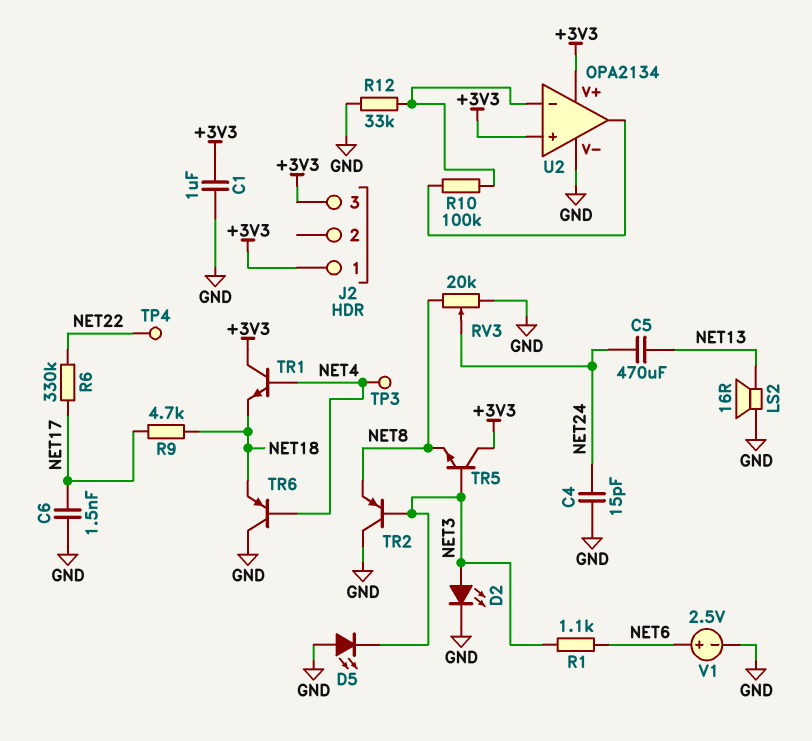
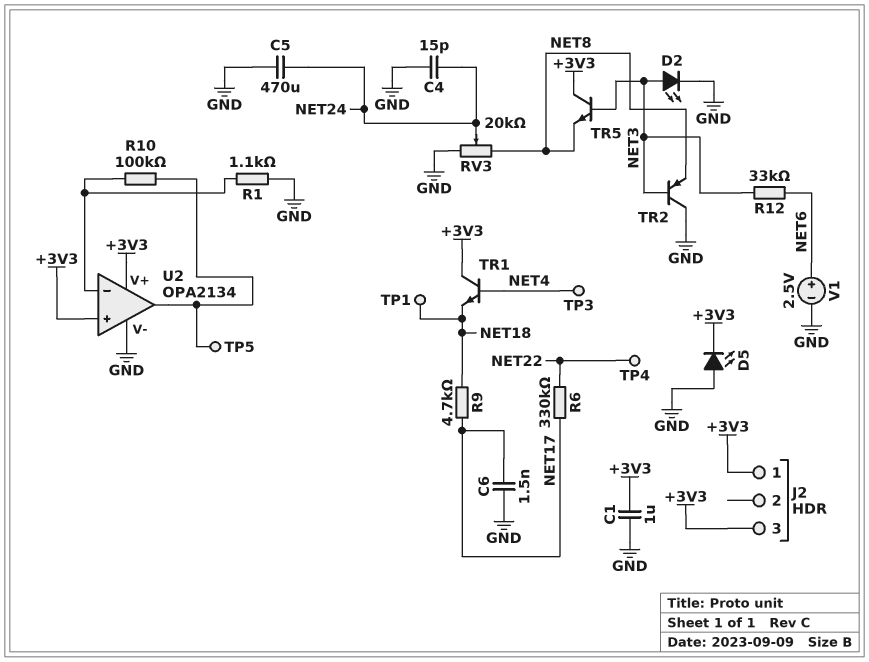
C5: 470uF (NET13, NET24) -> 470uF (GND, NET24)
D5: LED (A GND, K NET3) -> LED (A GND, K +3V3)
LS2: speaker 16R (GND, NET13) -> none
R1: 1.1k (NET3, NET6) -> 1.1k (GND, U2/in-)
R12: 33k (GND, U2/in-) -> 33k (NET3, NET6)
TP1: none -> test point (NET18)
TP5: none -> test point (U2/out)
TR6: PNP (B NET4, C GND, E NET18) -> none

